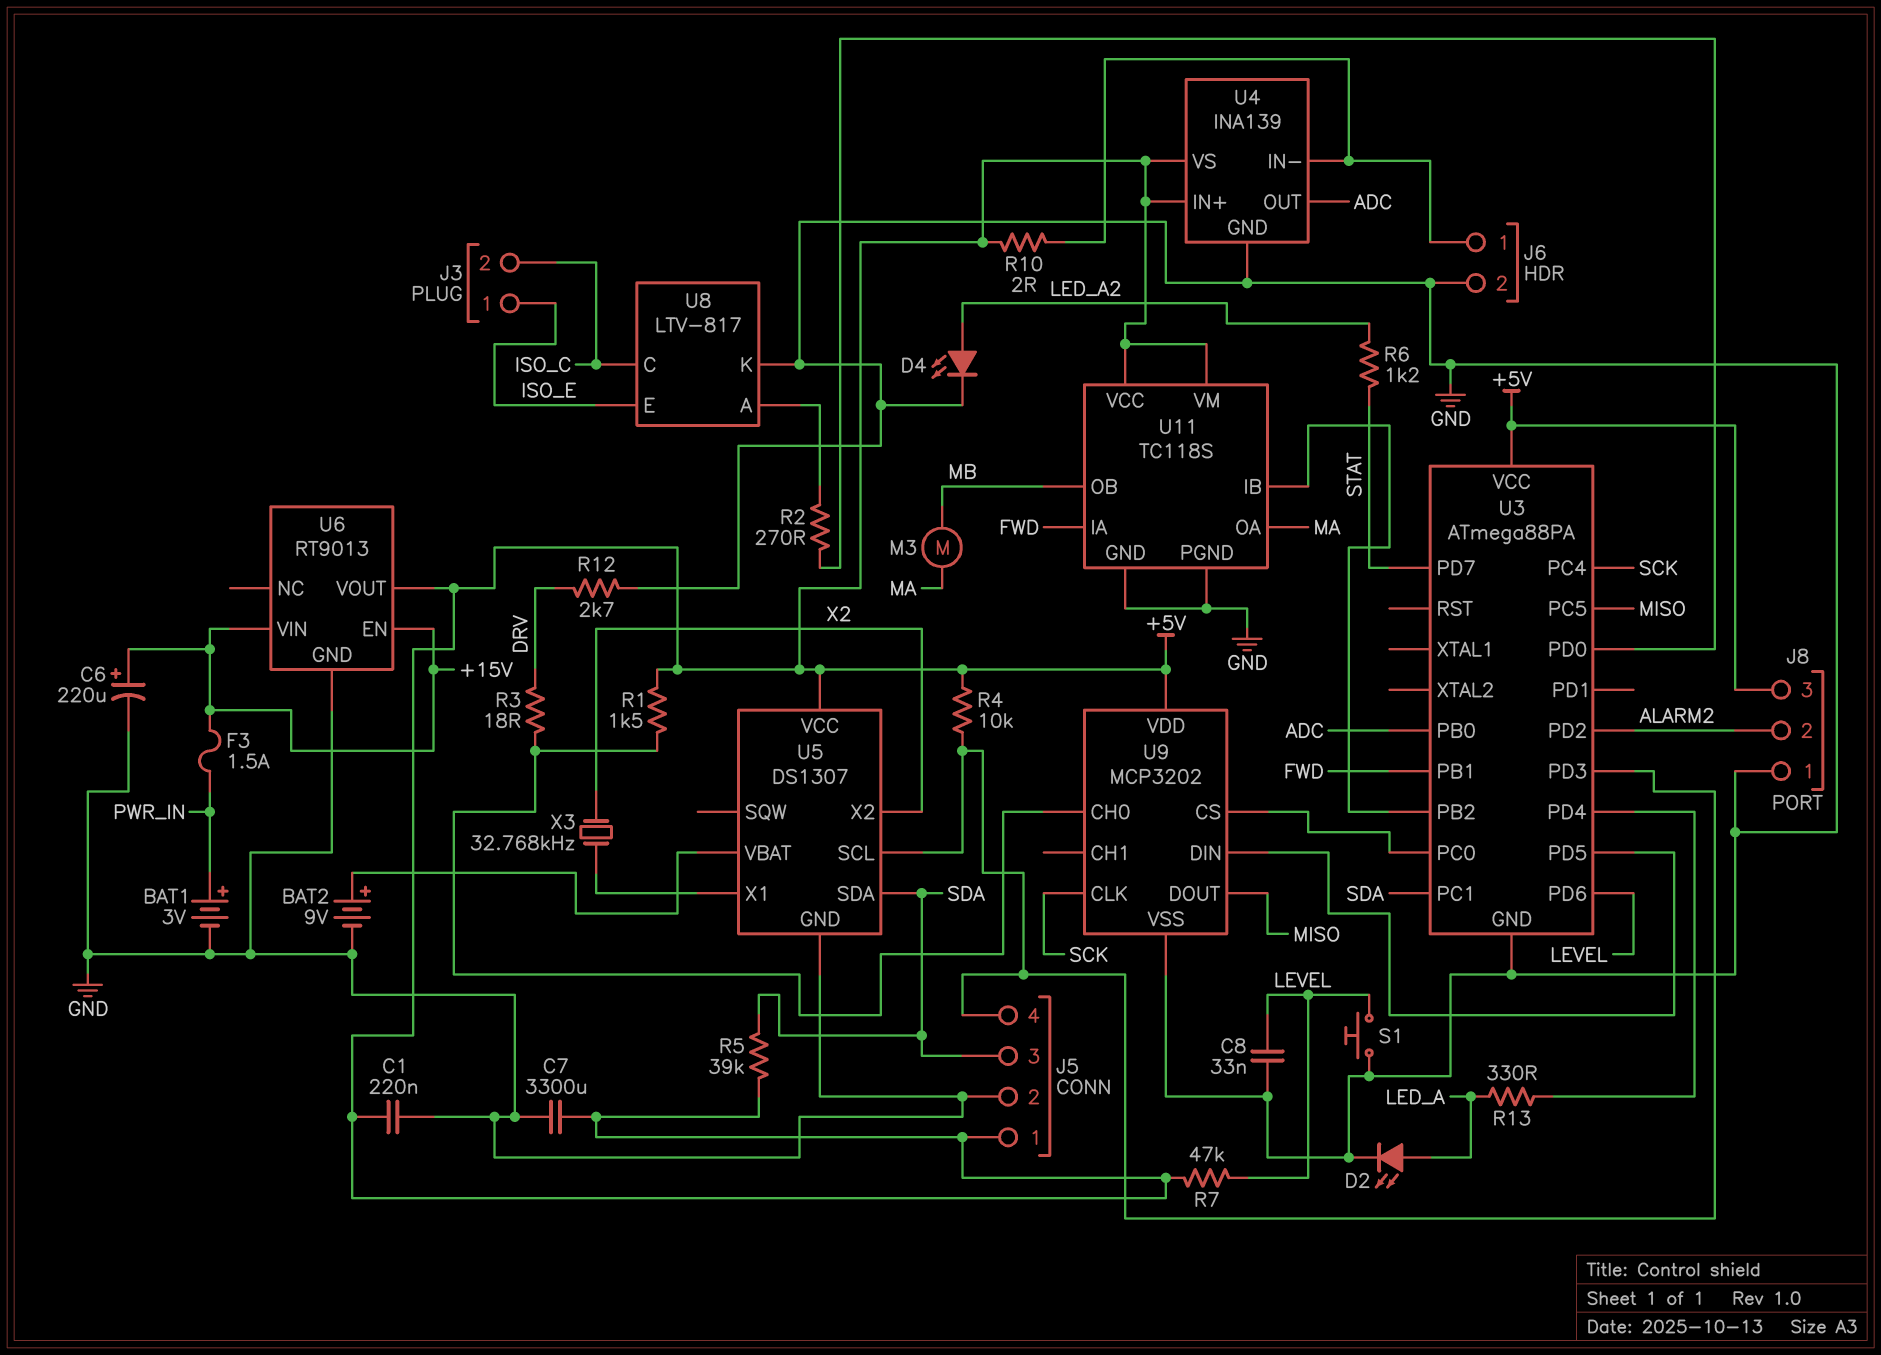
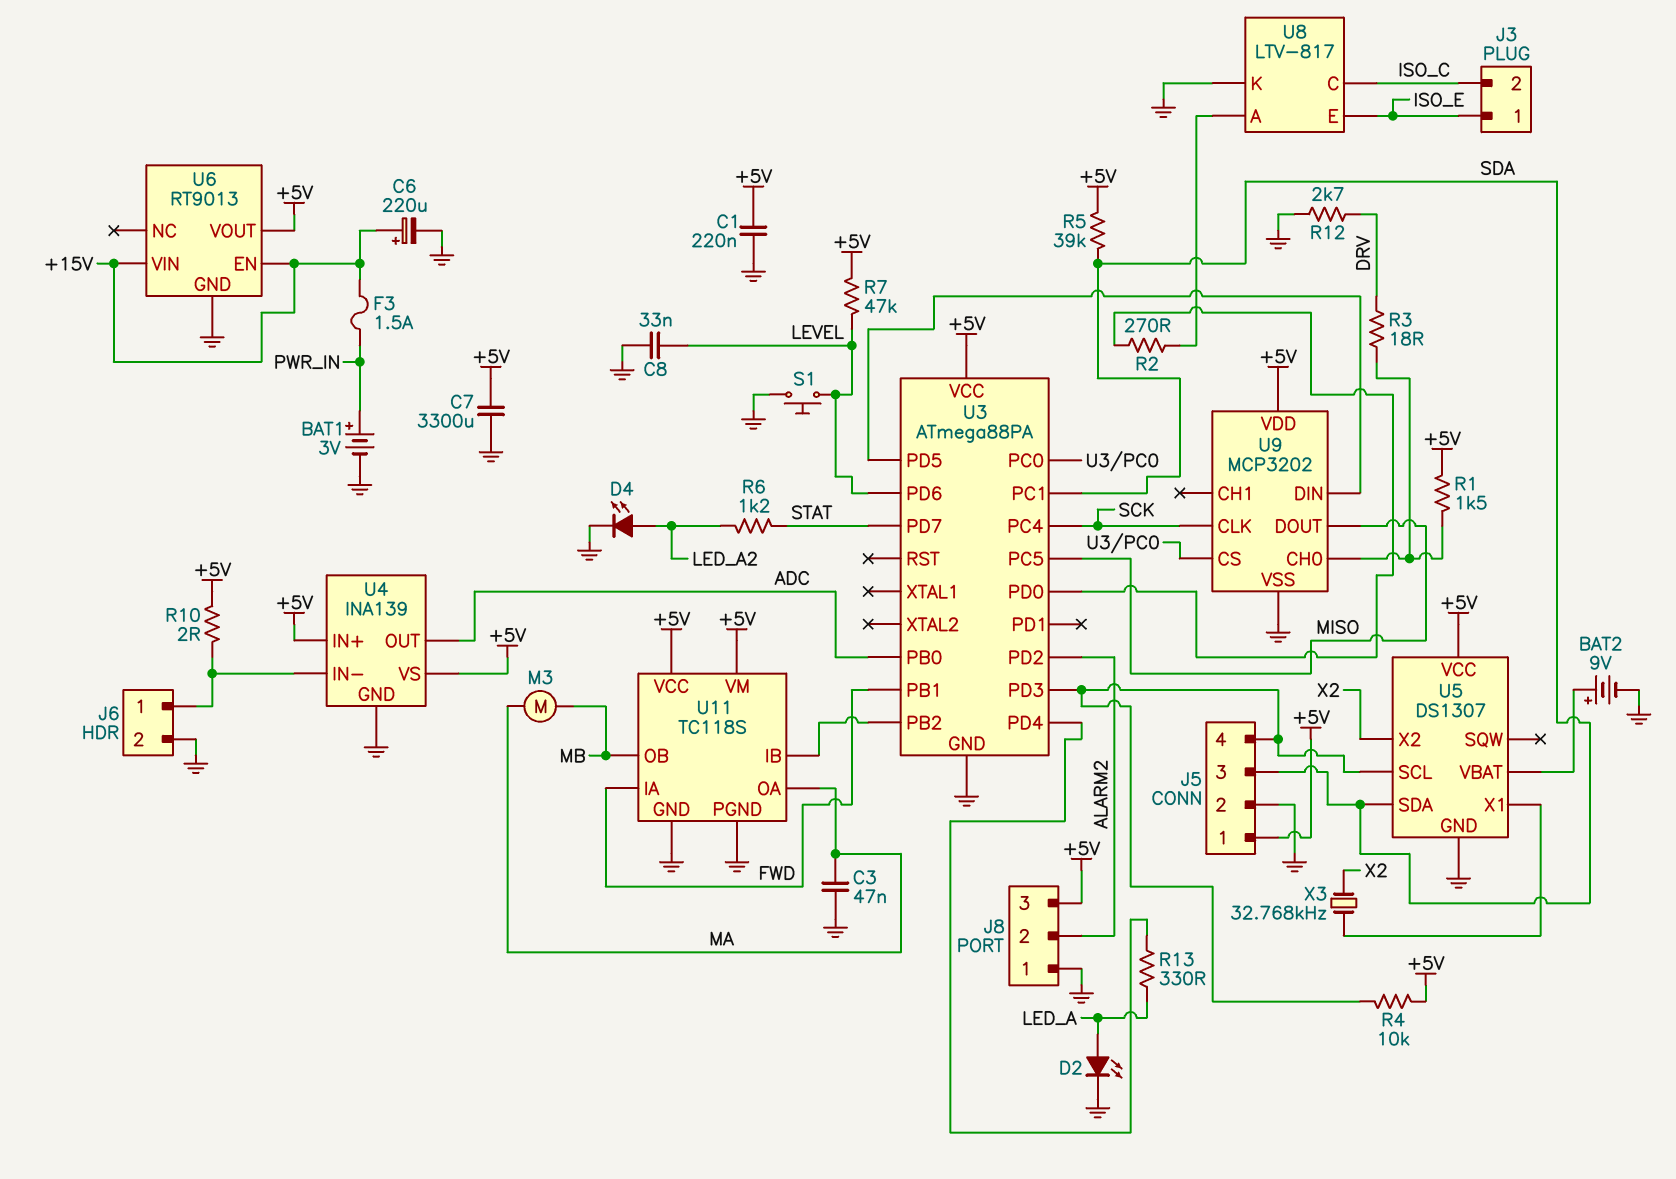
C3: none -> 47nF (GND, MA)

